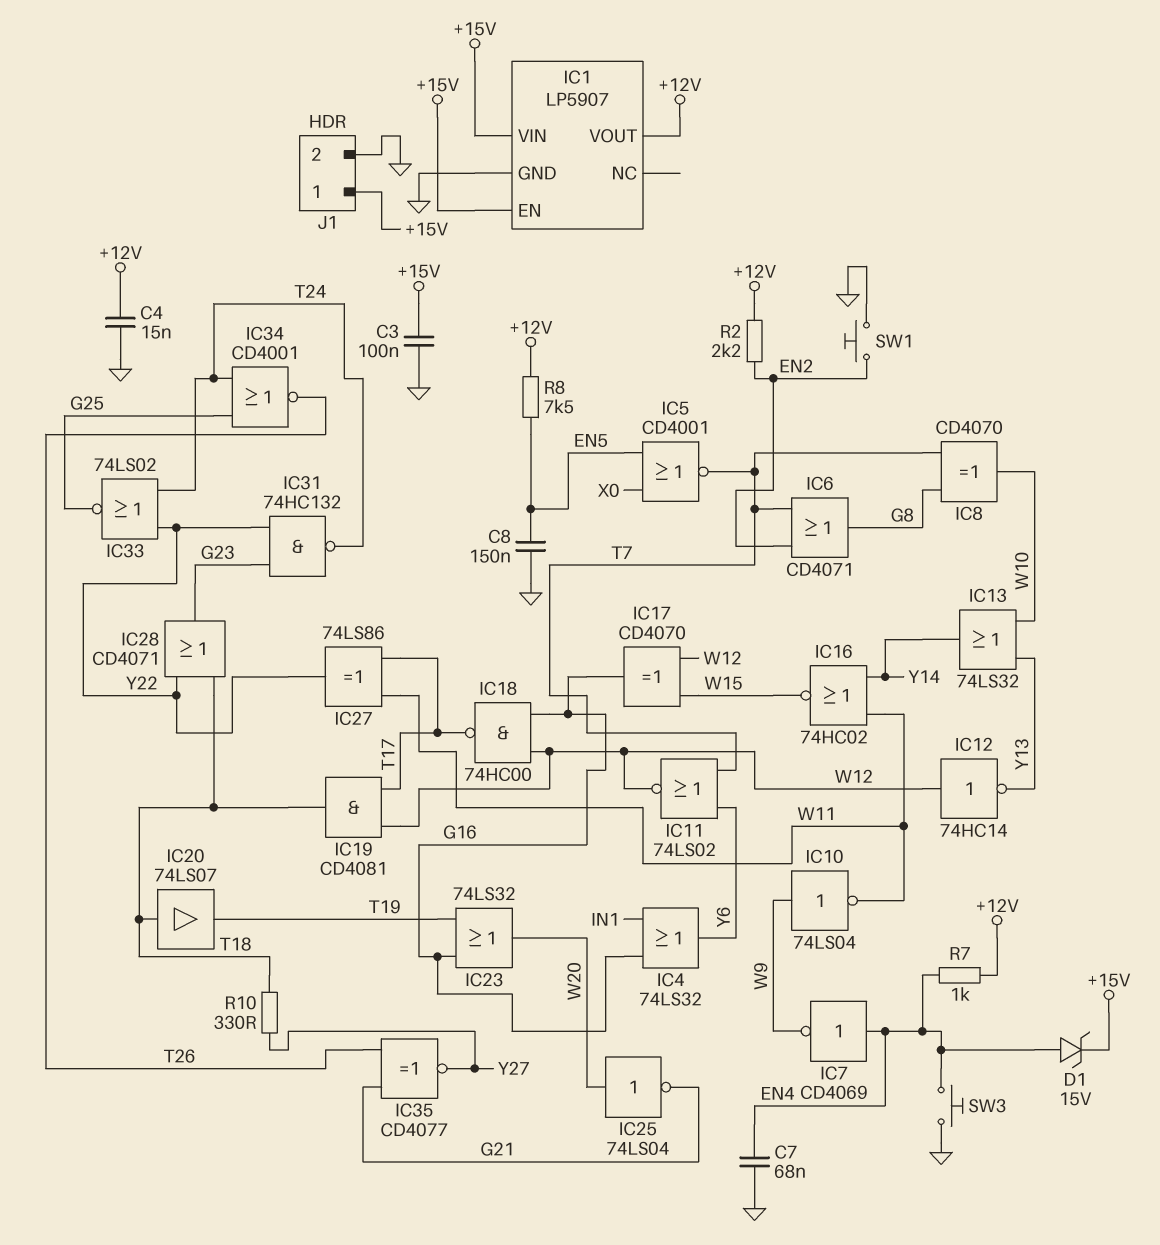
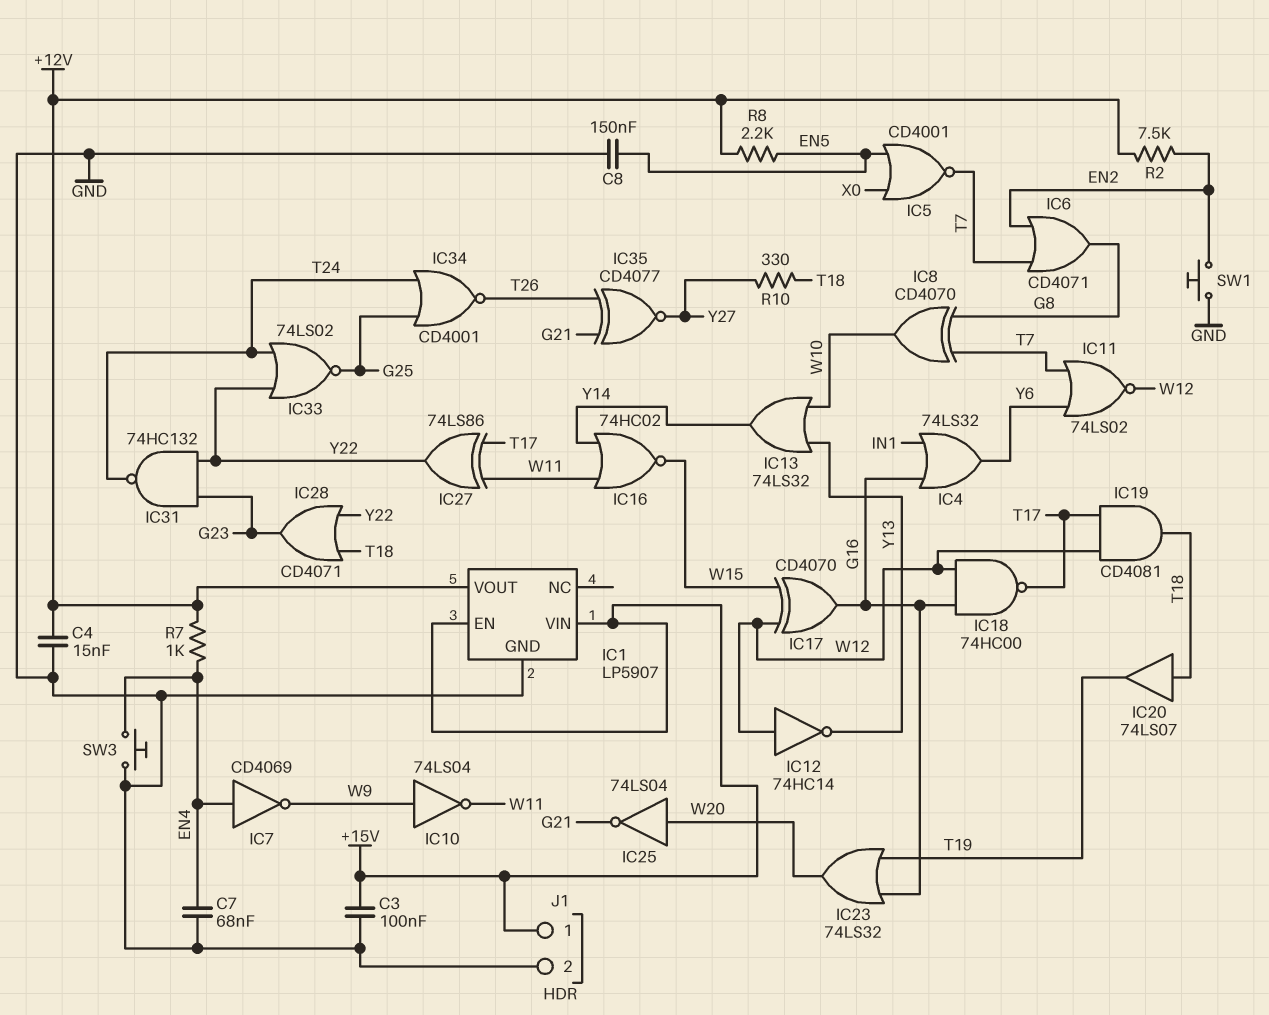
D1: zener 15V (A EN4, K +15V) -> none
R2: 2.2k (+12V, EN2) -> 7.5k (+12V, EN2)
R8: 7.5k (+12V, EN5) -> 2.2k (+12V, EN5)

